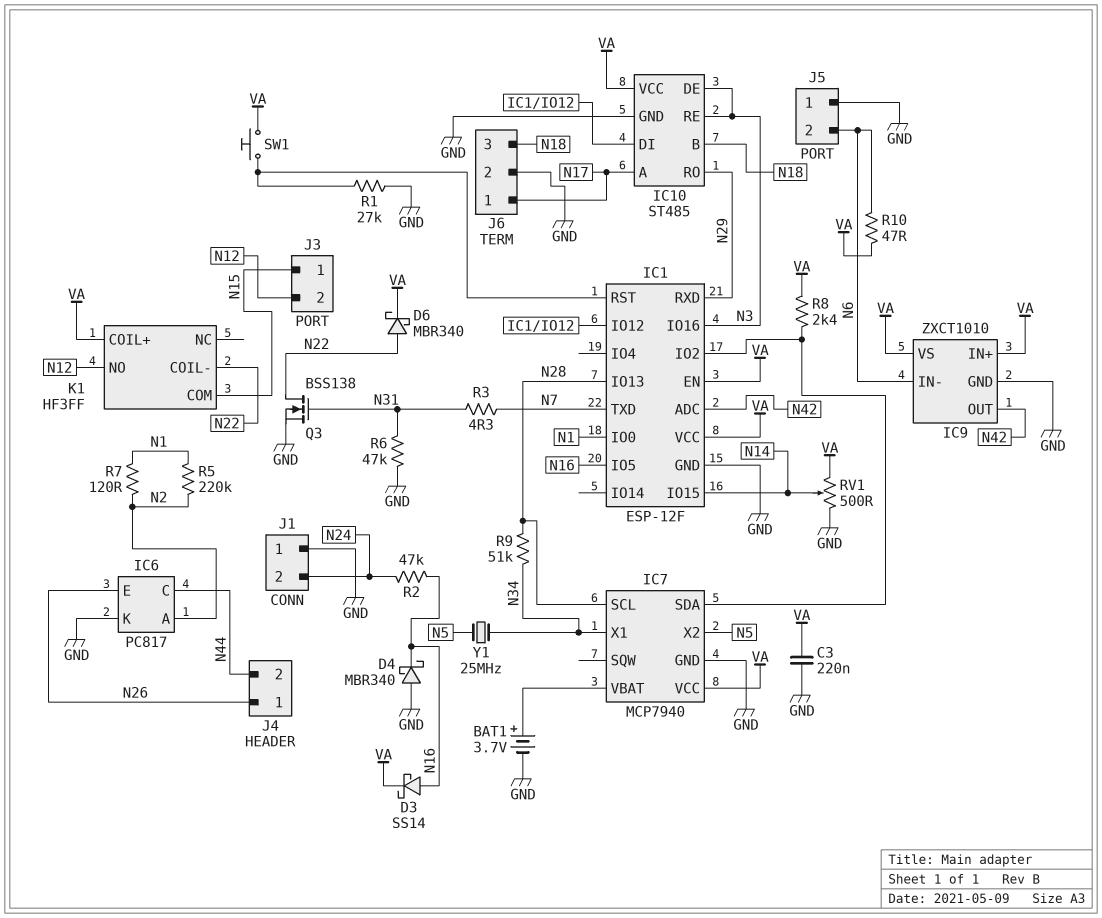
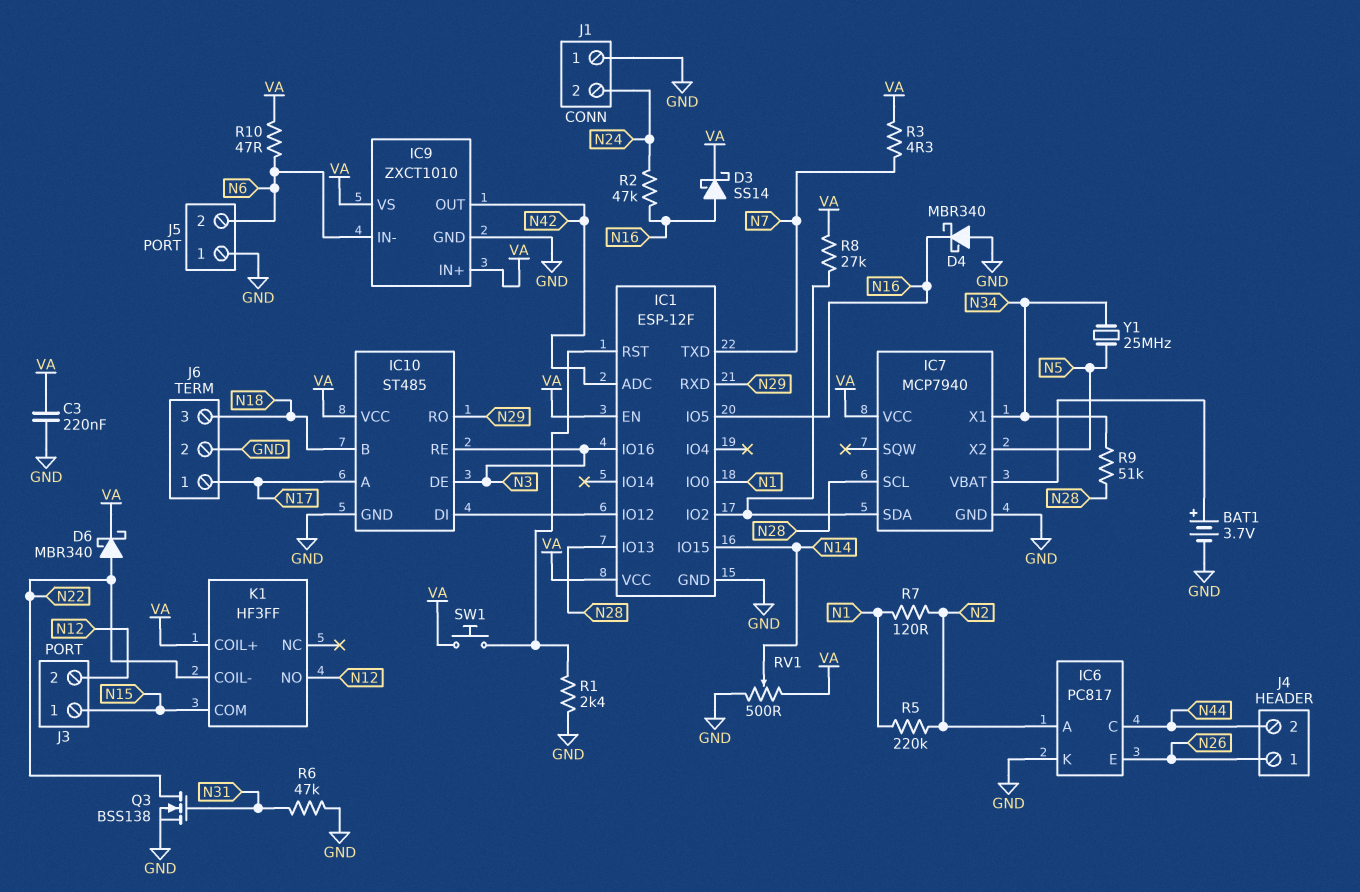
R1: 27k (GND, IC1/RST) -> 2.4k (GND, IC1/RST)
R3: 4.3 (N7, N31) -> 4.3 (N7, VA)
R8: 2.4k (IC1/IO2, VA) -> 27k (IC1/IO2, VA)

